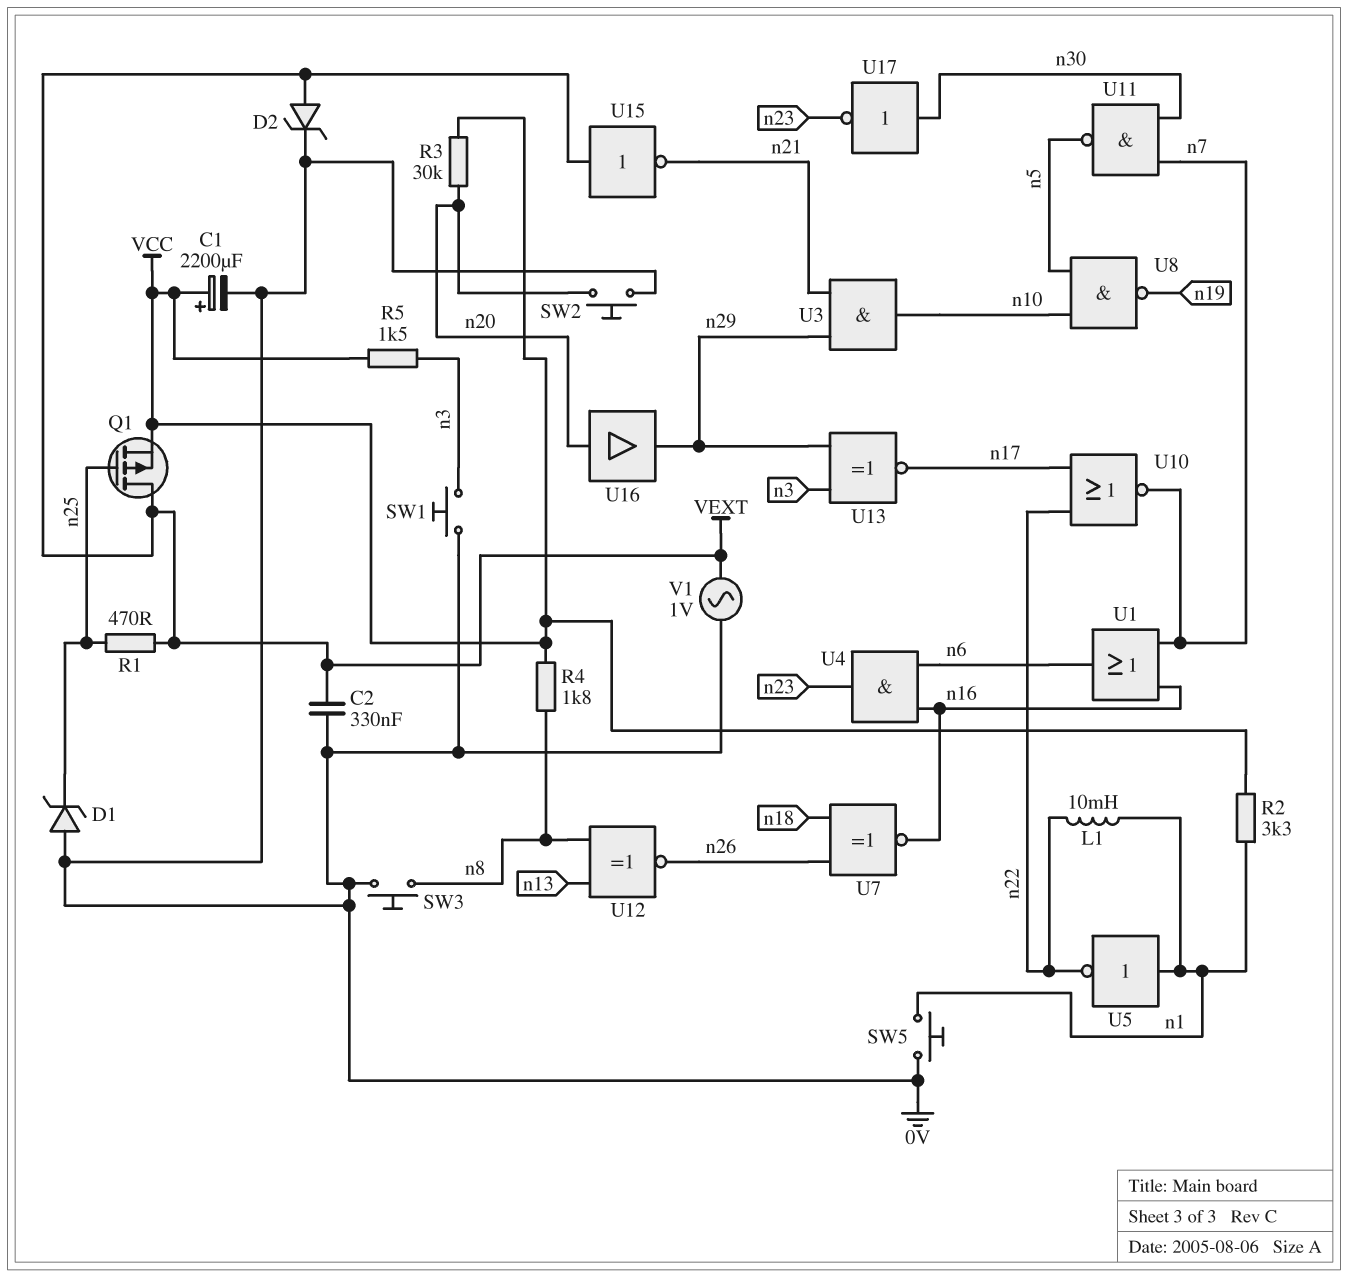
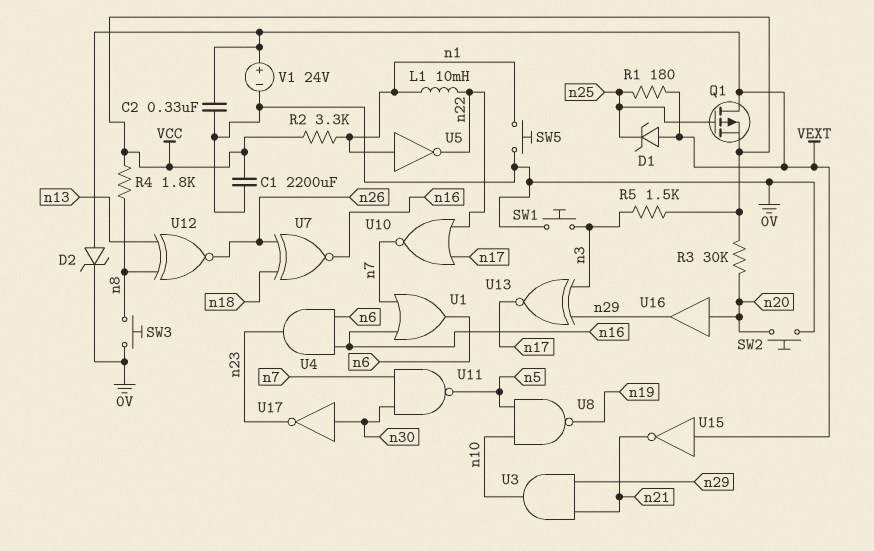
C1: 2200uF (plus VCC, minus 0V) -> 2200uF (0V, VCC)
D1: zener (A 0V, K n25) -> zener (A VEXT, K n25)
R1: 470 (VEXT, n25) -> 180 (VEXT, n25)
V1: AC 1V (0V, VEXT) -> 24V (plus VEXT, minus 0V)

